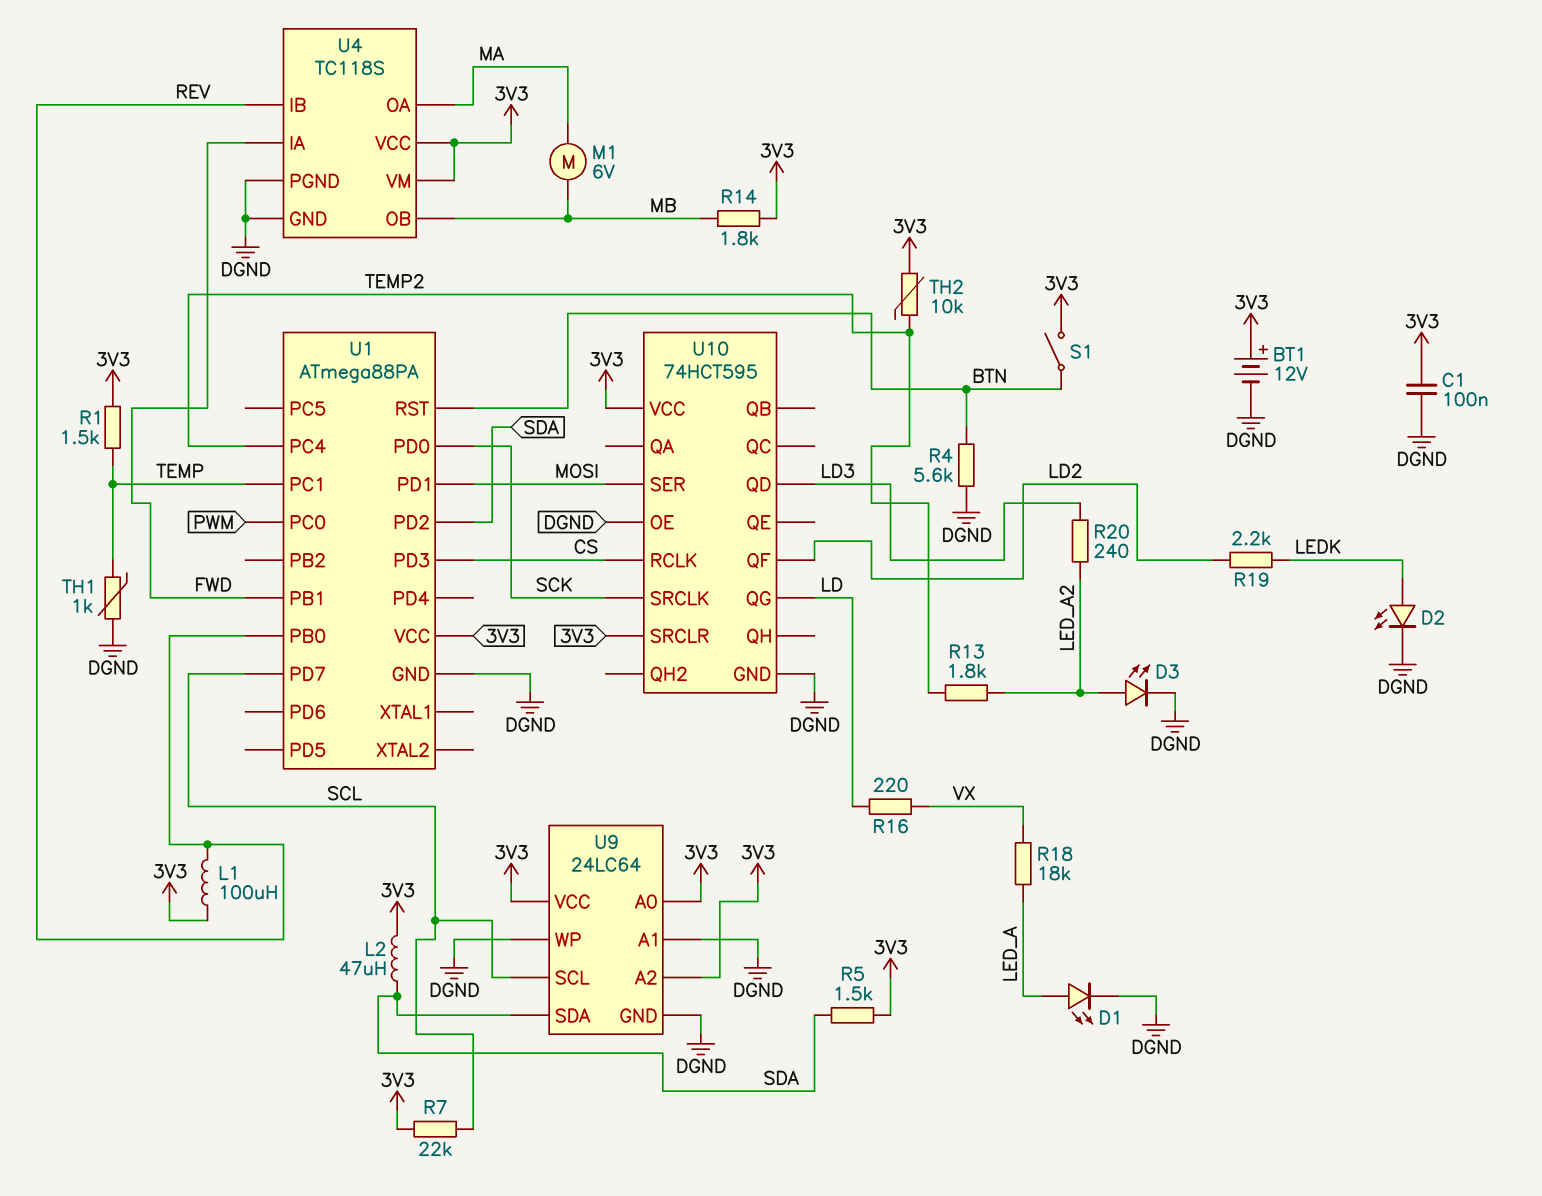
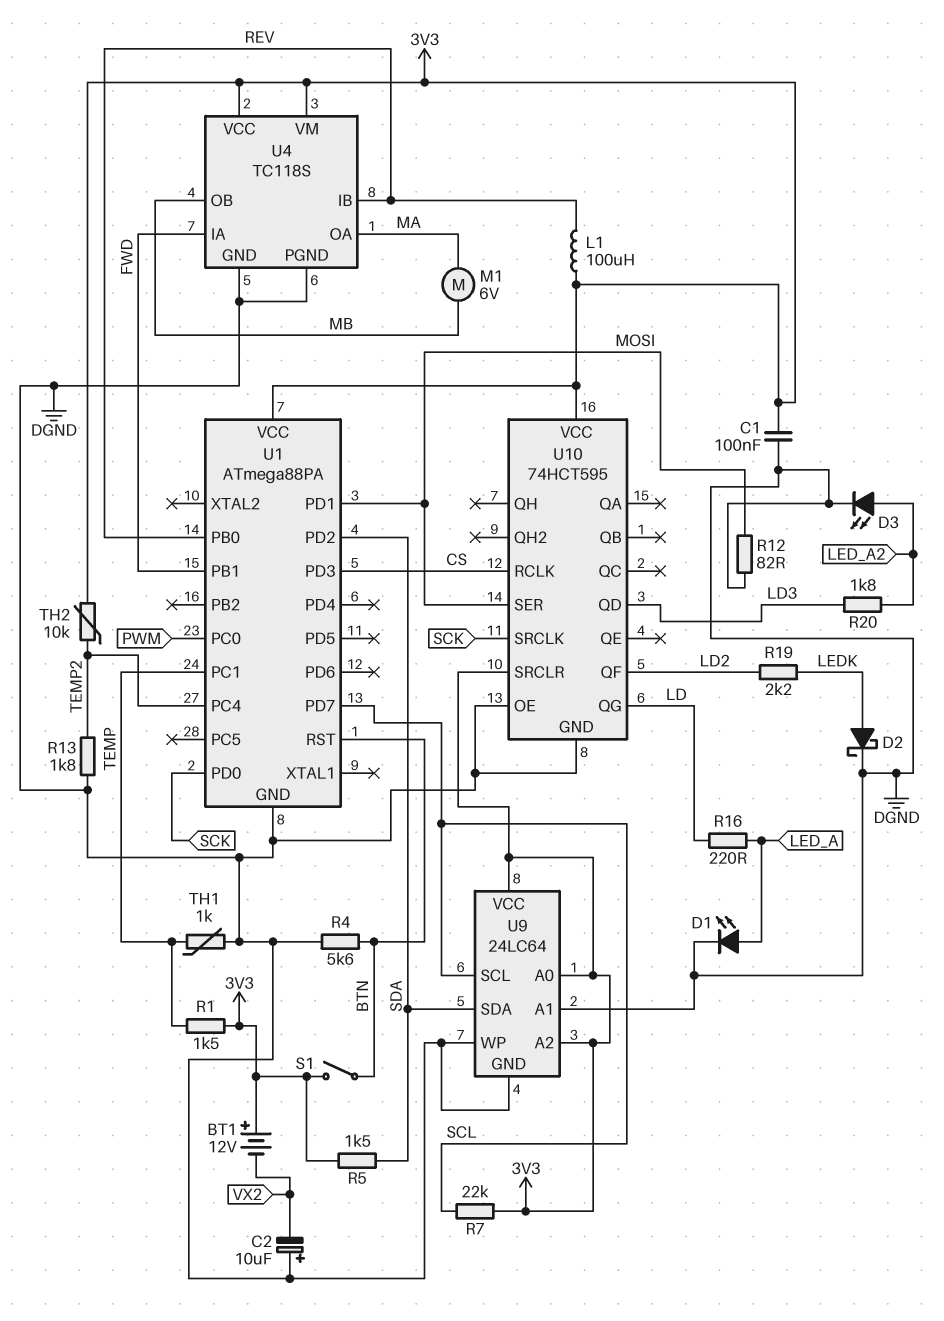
BT1: 12V (plus 3V3, minus DGND) -> 12V (plus 3V3, minus VX2)
C2: none -> 10uF (plus DGND, minus VX2)
D2: LED (A LEDK, K DGND) -> schottky (A LEDK, K DGND)
L2: 47uH (3V3, SDA) -> none
R12: none -> 82 (DGND, MOSI)
R13: 1.8k (LED_A2, TEMP2) -> 1.8k (DGND, TEMP2)
R14: 1.8k (3V3, MB) -> none
R16: 220 (LD, VX) -> 220 (LD, LED_A)
R18: 18k (LED_A, VX) -> none
R20: 240 (LD3, LED_A2) -> 1.8k (LD3, LED_A2)

